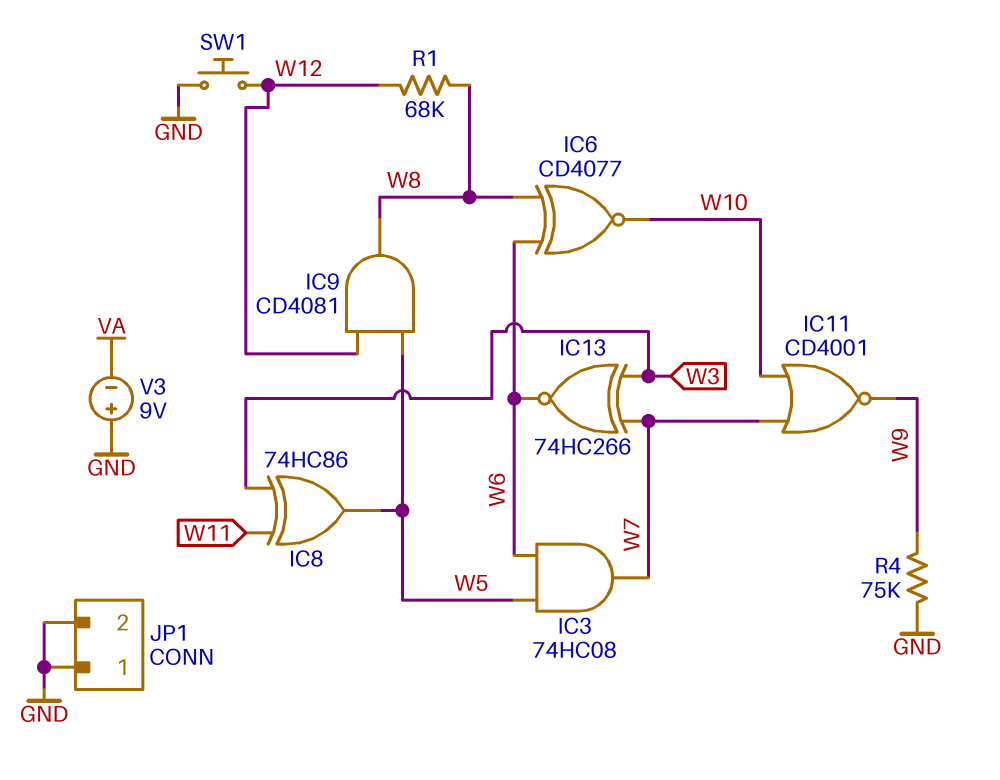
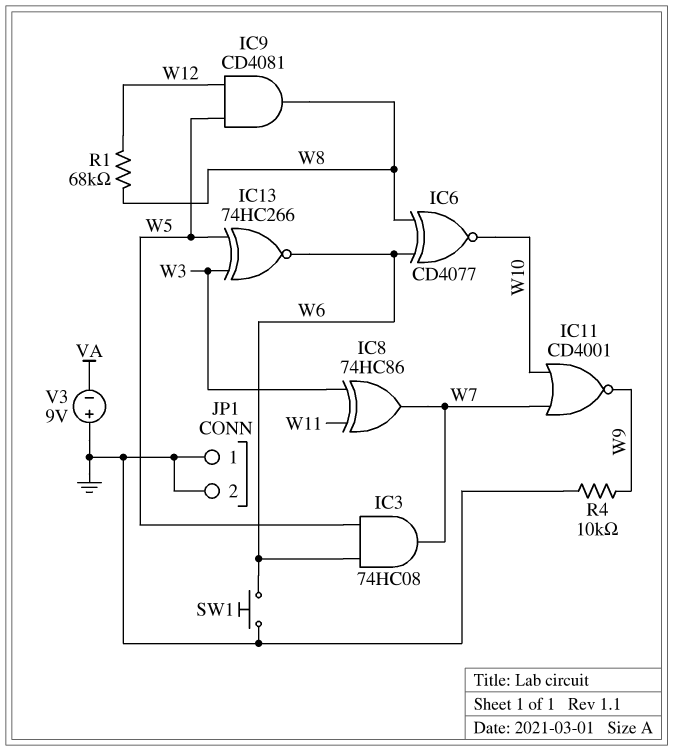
IC8: XOR 74HC86 (in W3, in W11, out W5) -> XOR 74HC86 (in W3, in W11, out W7)
IC13: XNOR 74HC266 (in W3, in W7, out W6) -> XNOR 74HC266 (in W3, in W5, out W6)
R4: 75k (GND, W9) -> 10k (GND, W9)
SW1: button (GND, W12) -> button (GND, W6)

